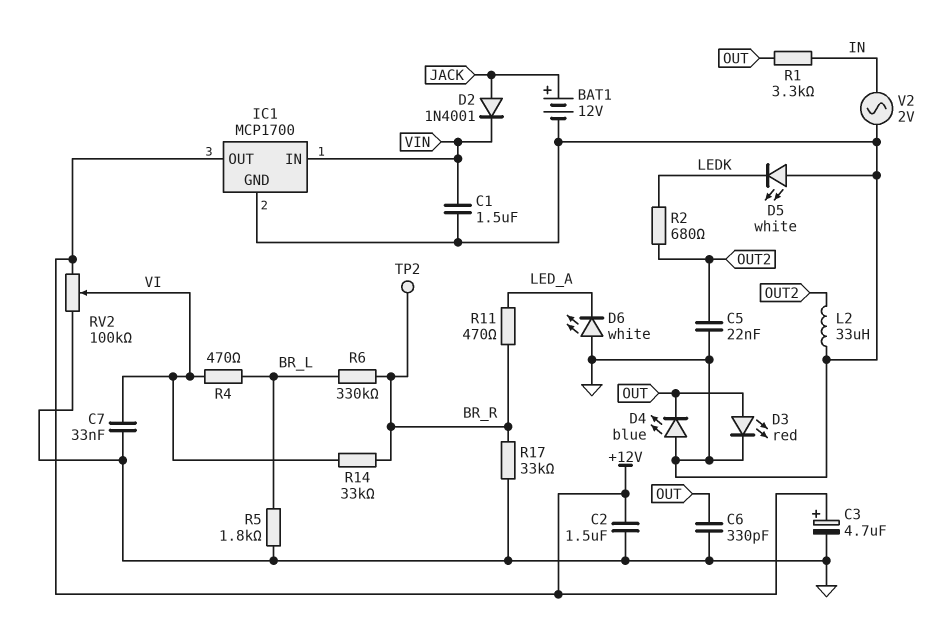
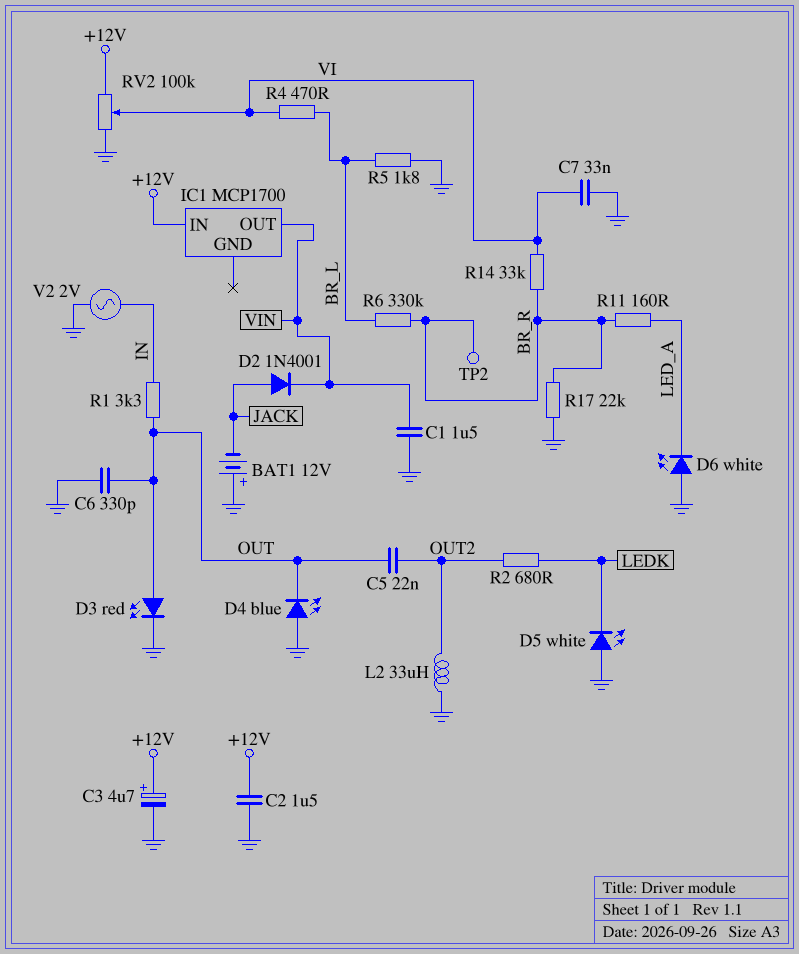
BAT1: 12V (plus JACK, minus GND) -> 12V (plus GND, minus JACK)
C5: 22nF (GND, OUT2) -> 22nF (OUT, OUT2)
IC1 pin GND: GND -> none
IC1 pin IN: VIN -> +12V
IC1 pin OUT: +12V -> VIN
R11: 470 (BR_R, LED_A) -> 160 (BR_R, LED_A)
R17: 33k (BR_R, GND) -> 22k (BR_R, GND)

